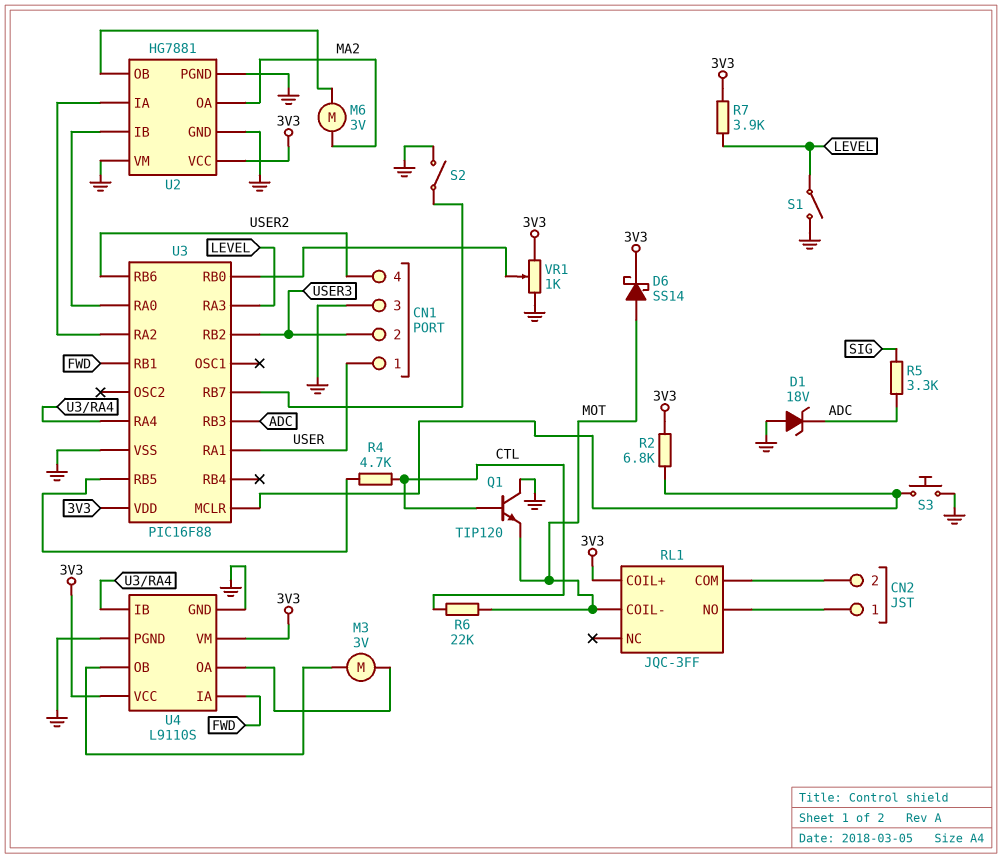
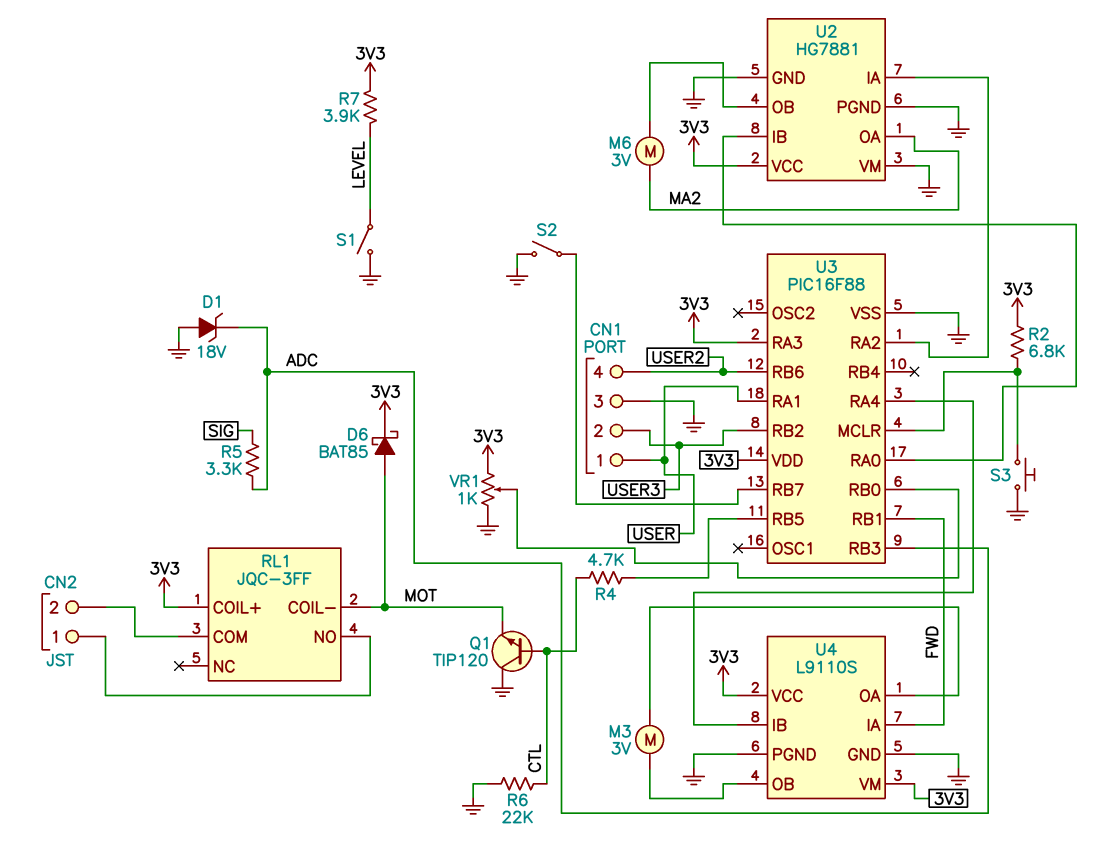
D6: schottky SS14 (A MOT, K 3V3) -> schottky BAT85 (A MOT, K 3V3)
R6: 22k (CTL, MOT) -> 22k (CTL, GND)
U3 pin RA3: LEVEL -> 3V3

